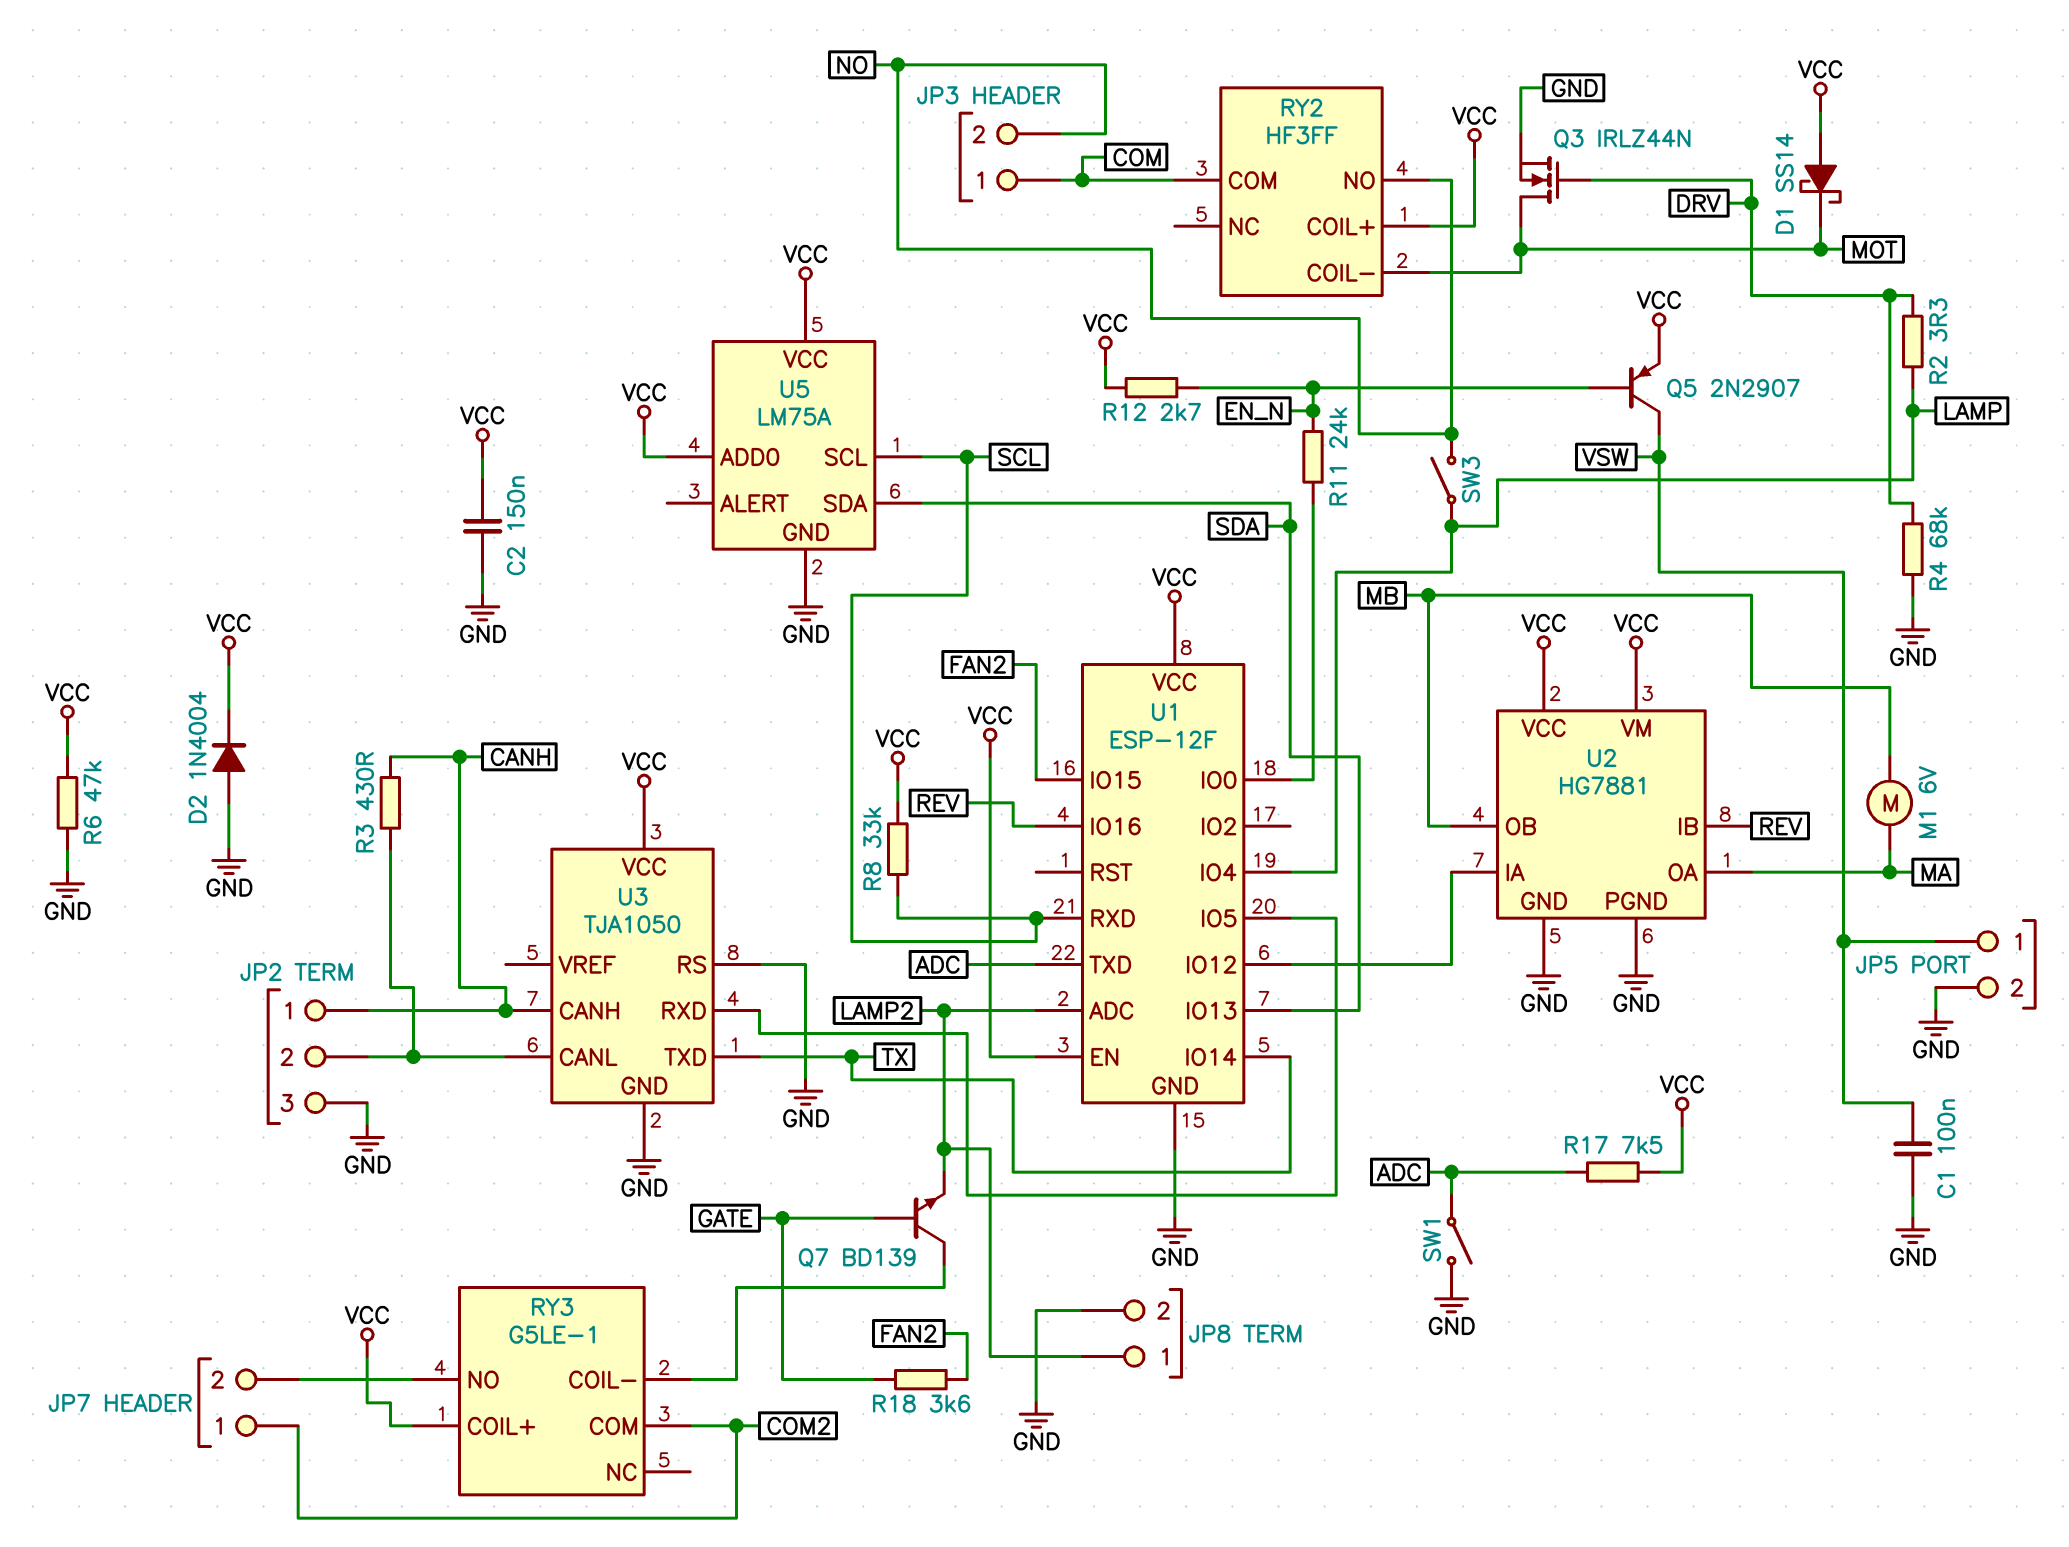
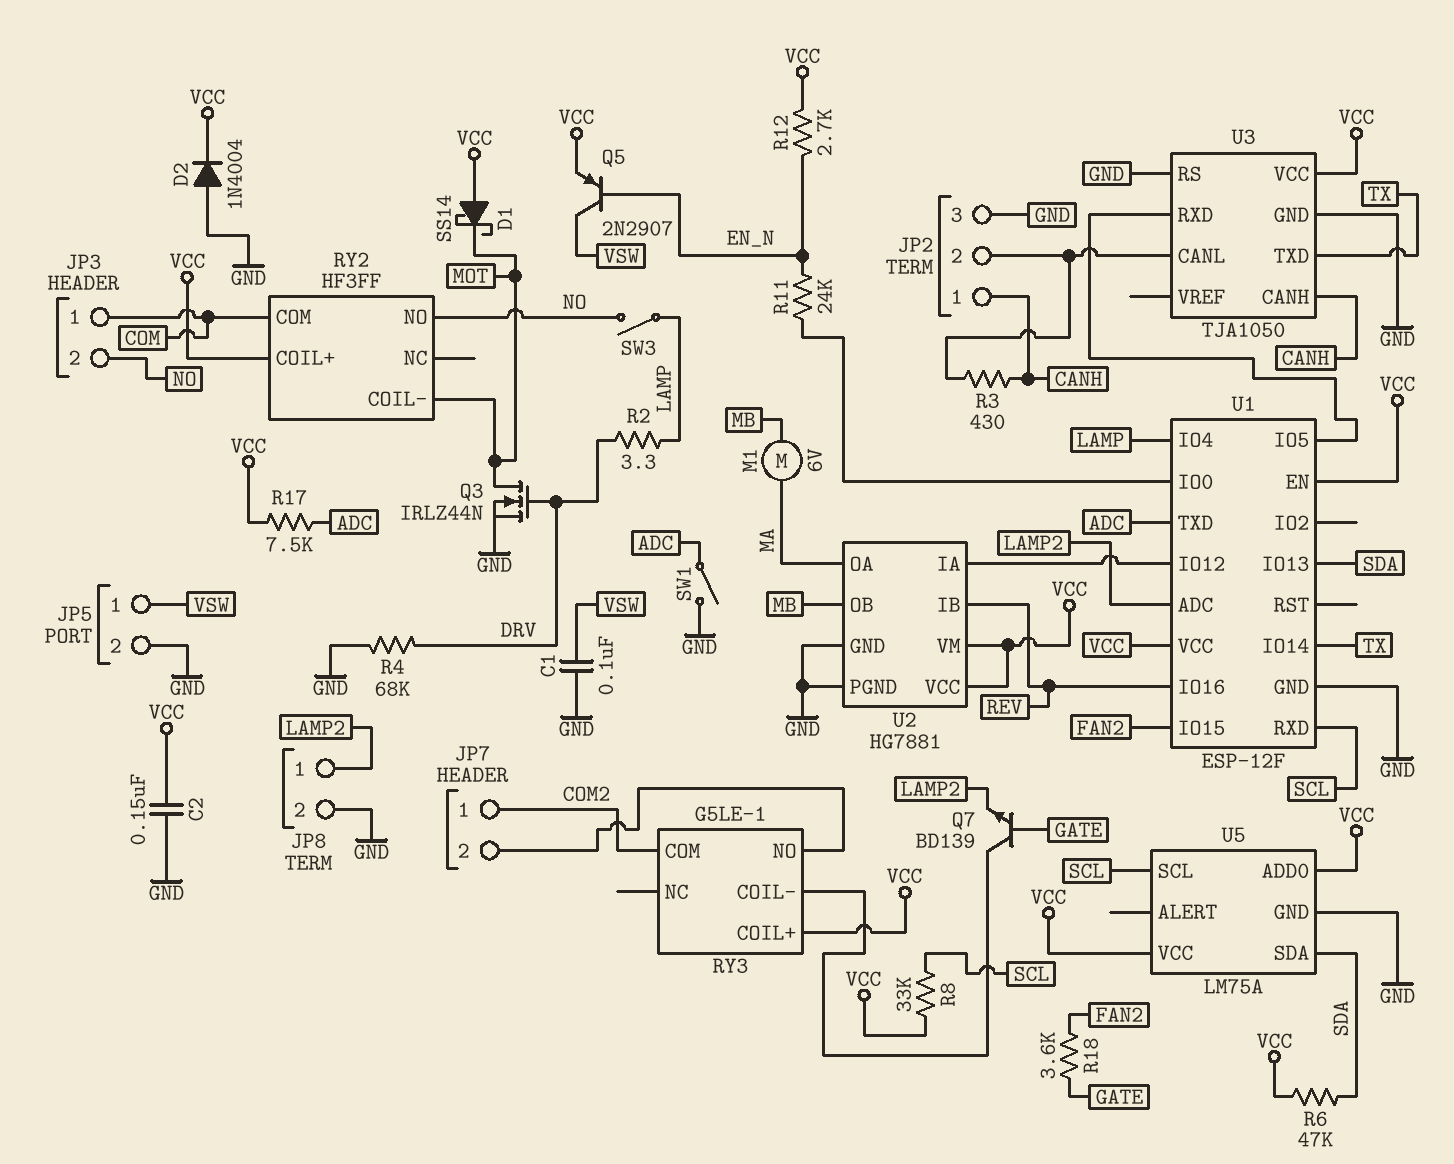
R6: 47k (GND, VCC) -> 47k (SDA, VCC)

